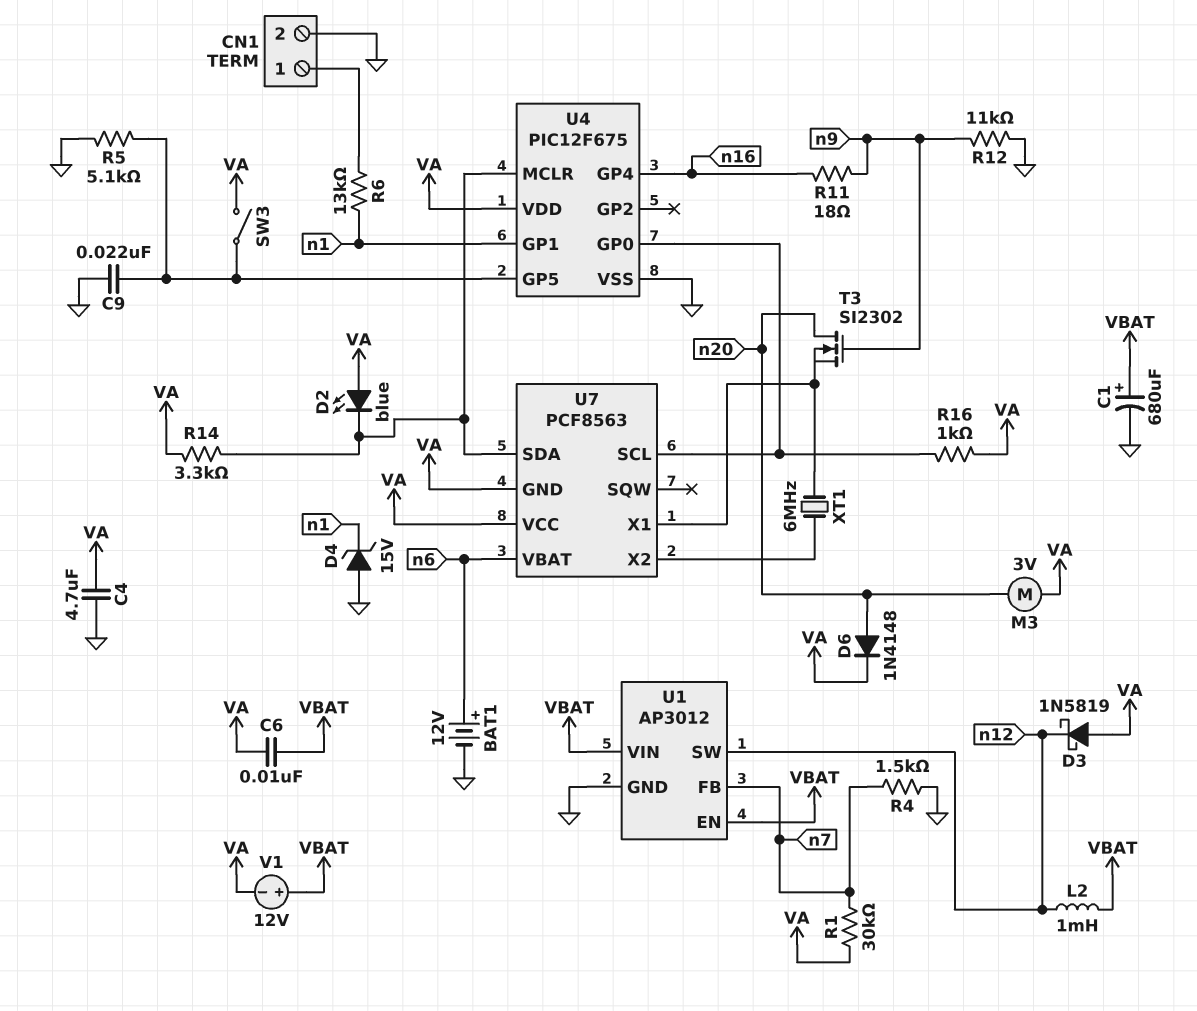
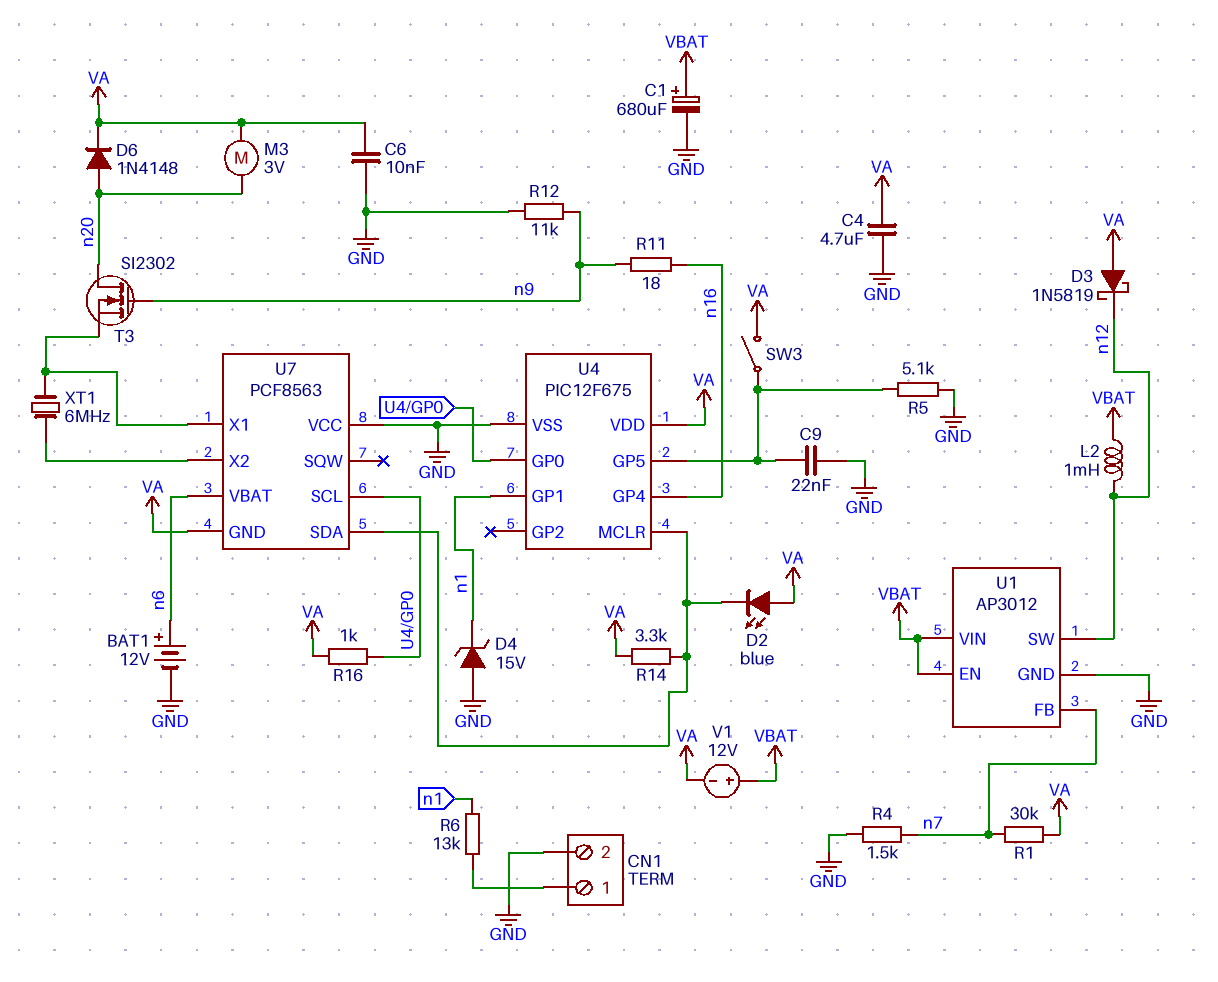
C6: 10nF (VA, VBAT) -> 10nF (GND, VA)
U7 pin VCC: VA -> GND

